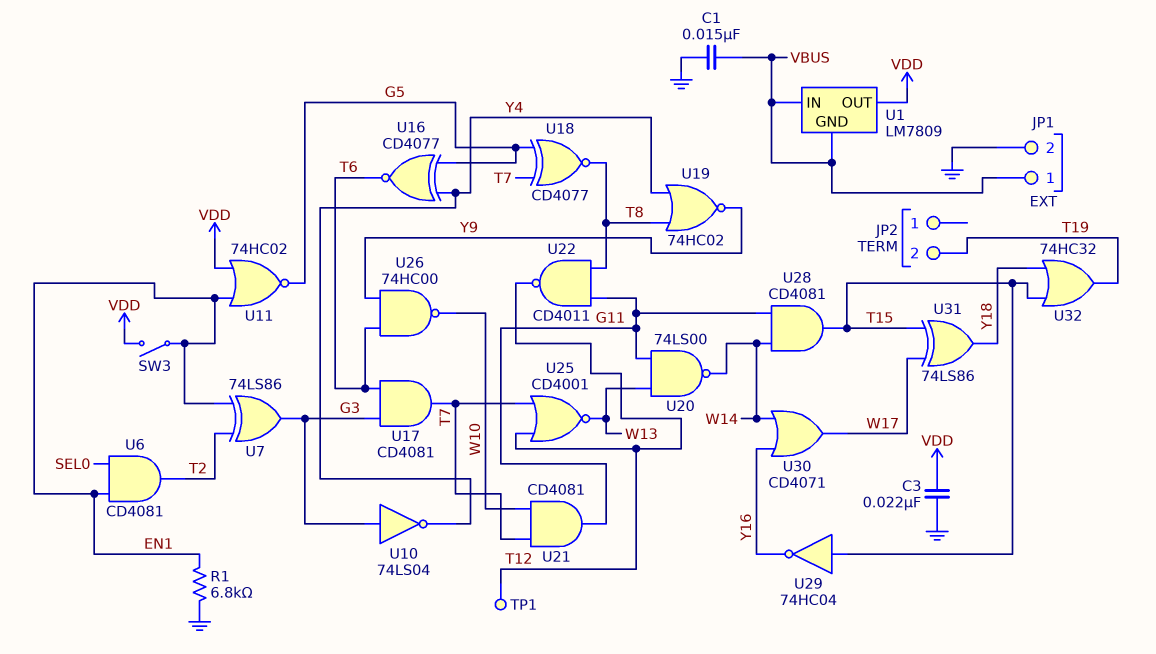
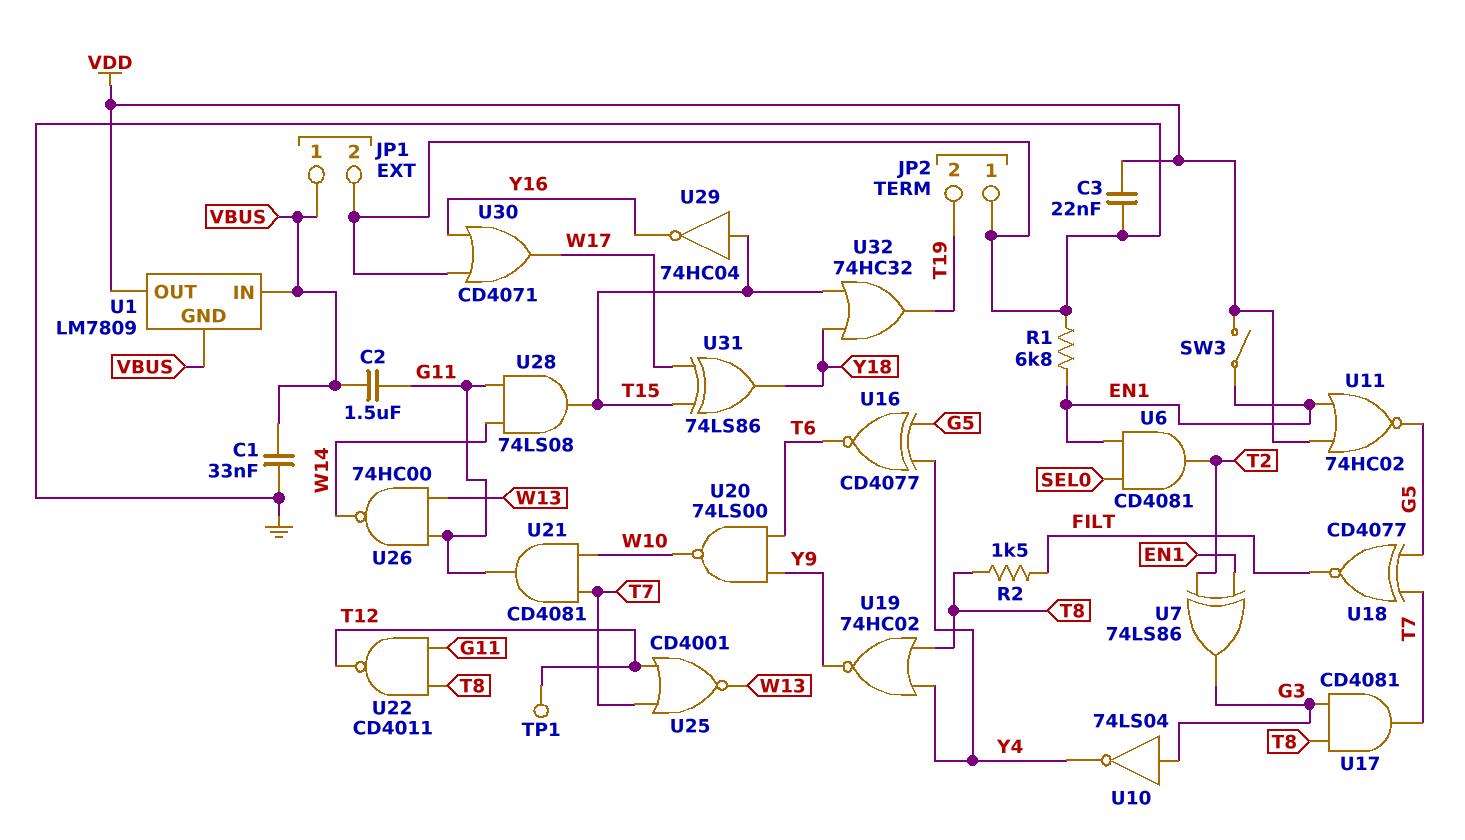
C1: 15nF (GND, VBUS) -> 33nF (GND, VBUS)
C2: none -> 1.5uF (G11, VBUS)
JP2 pin 1: none -> GND
R2: none -> 1.5k (FILT, T8)
U17: AND CD4081 (in G3, in T6, out T7) -> AND CD4081 (in G3, in T8, out T7)
U18: XNOR CD4077 (in G5, in T7, out T8) -> XNOR CD4077 (in G5, in T7, out FILT)
U20: NAND 74LS00 (in G11, in W13, out W14) -> NAND 74LS00 (in T6, in Y9, out W10)
U26: NAND 74HC00 (in T6, in Y9, out W10) -> NAND 74HC00 (in G11, in W13, out W14)
U28: AND CD4081 (in G11, in W14, out T15) -> AND 74LS08 (in G11, in W14, out T15)
U30: OR CD4071 (in W14, in Y16, out W17) -> OR CD4071 (in GND, in Y16, out W17)

